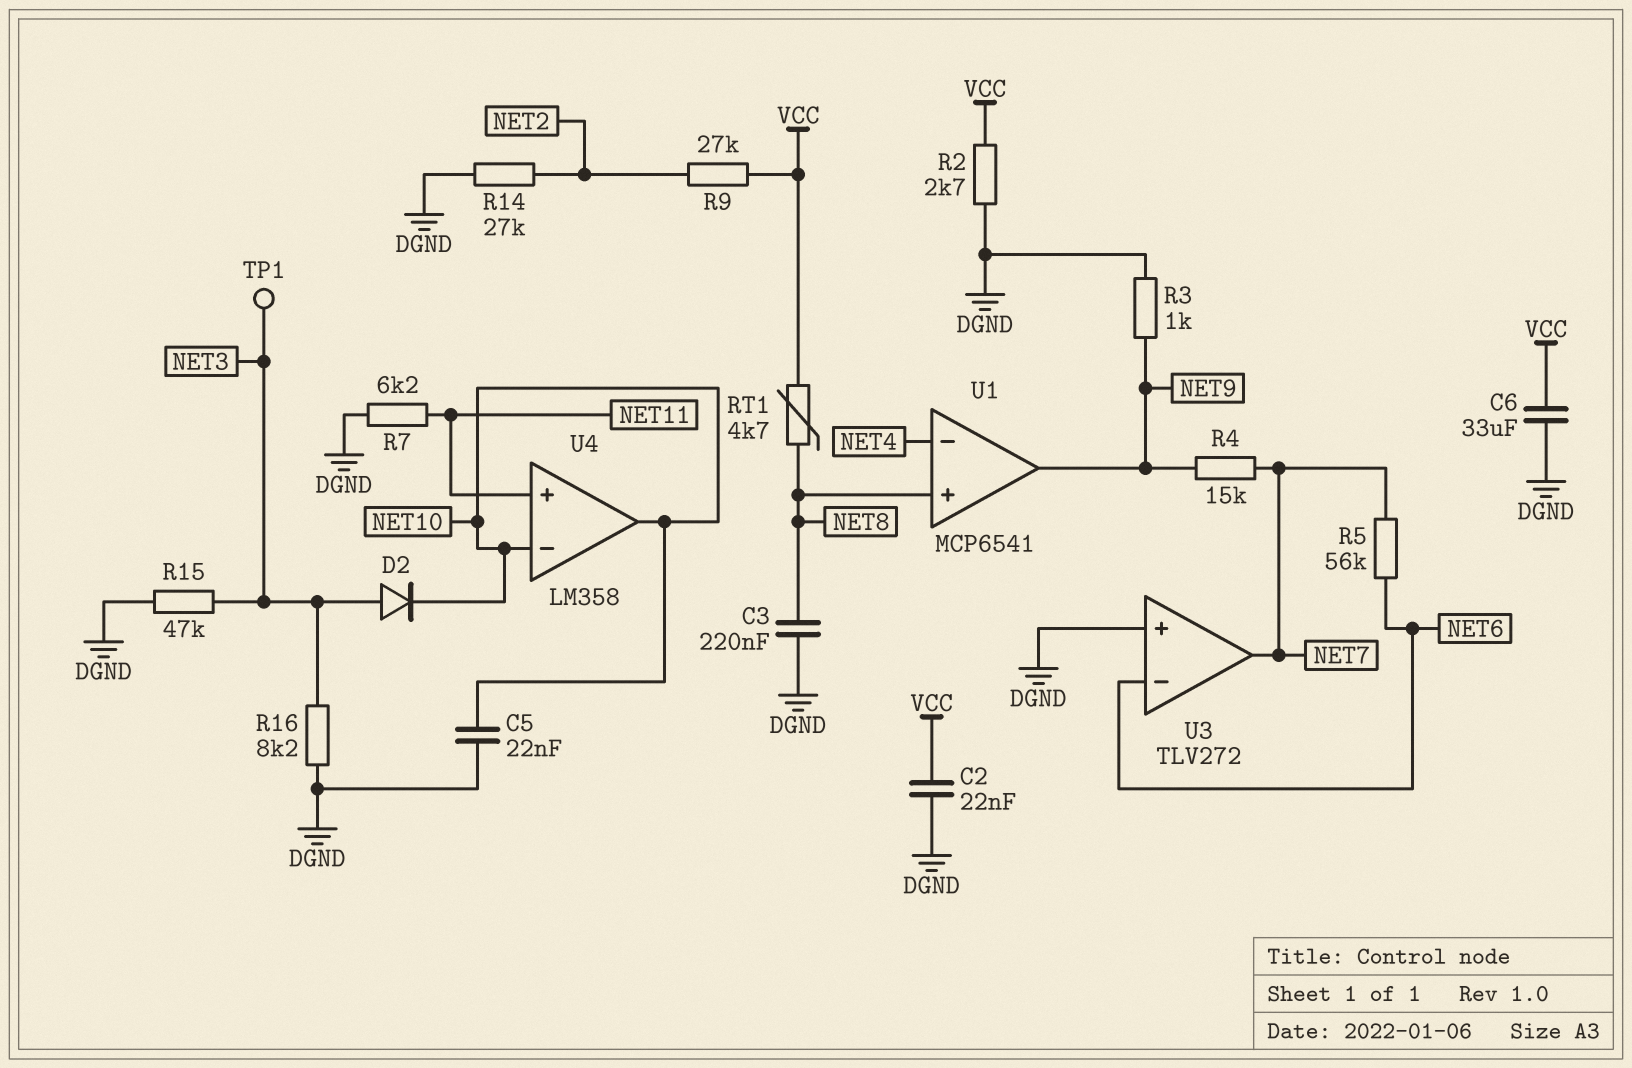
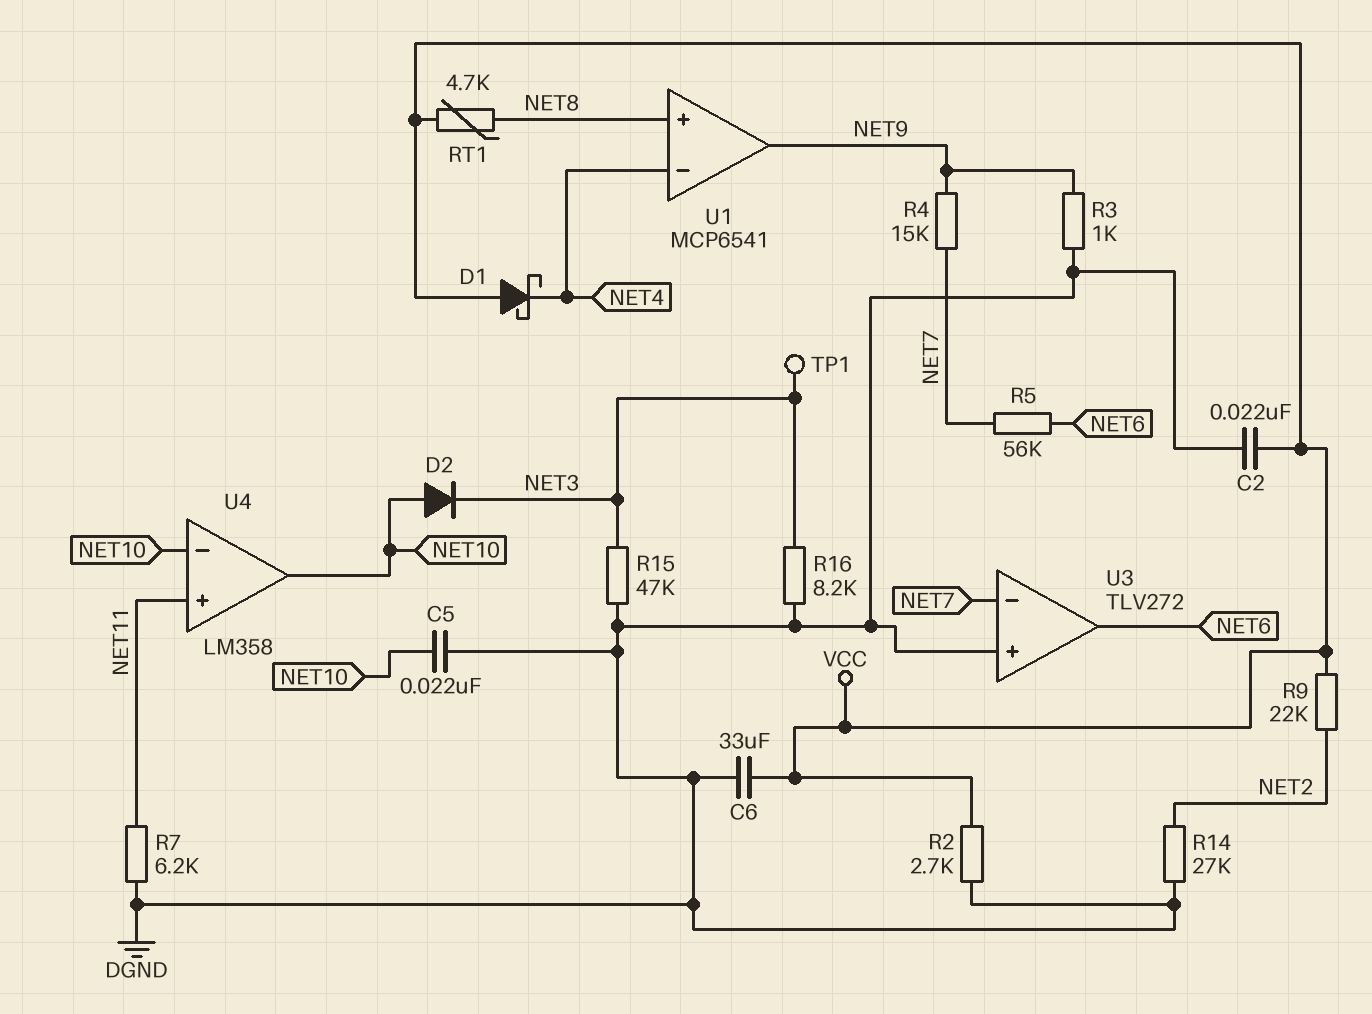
C3: 220nF (DGND, NET8) -> none
D1: none -> schottky (A VCC, K NET4)
D2: diode (A NET3, K NET10) -> diode (A NET10, K NET3)
R9: 27k (NET2, VCC) -> 22k (NET2, VCC)
U3 pin in-: NET6 -> NET7
U3 pin out: NET7 -> NET6

